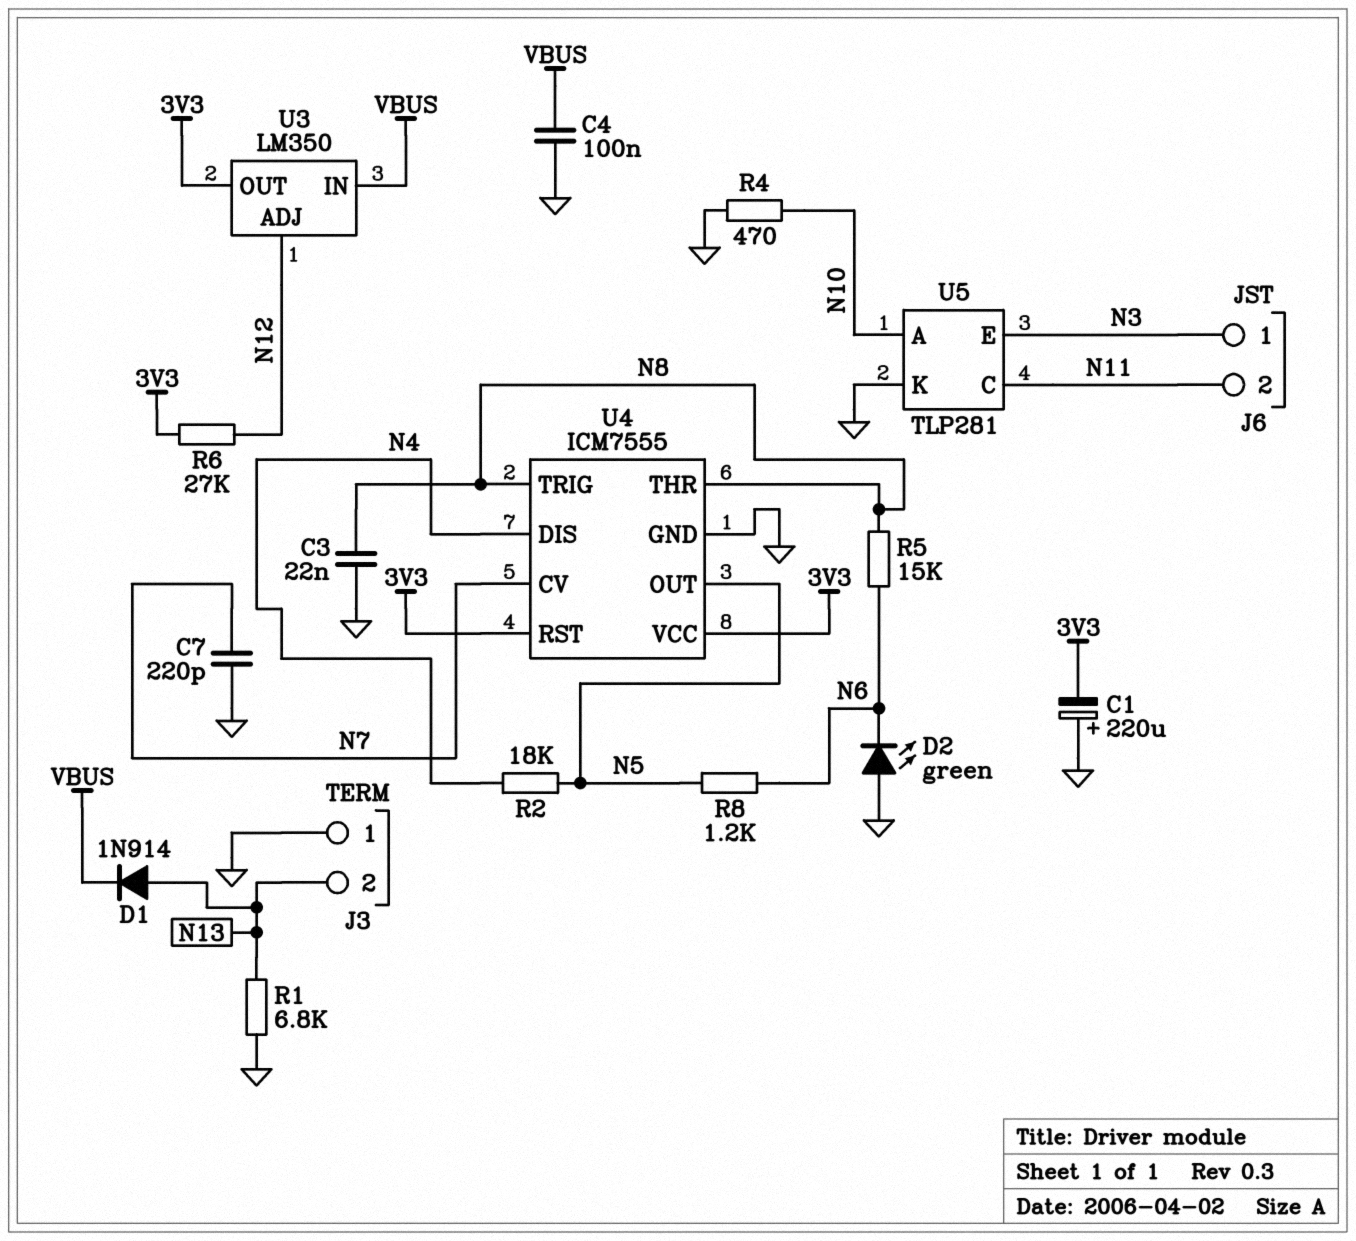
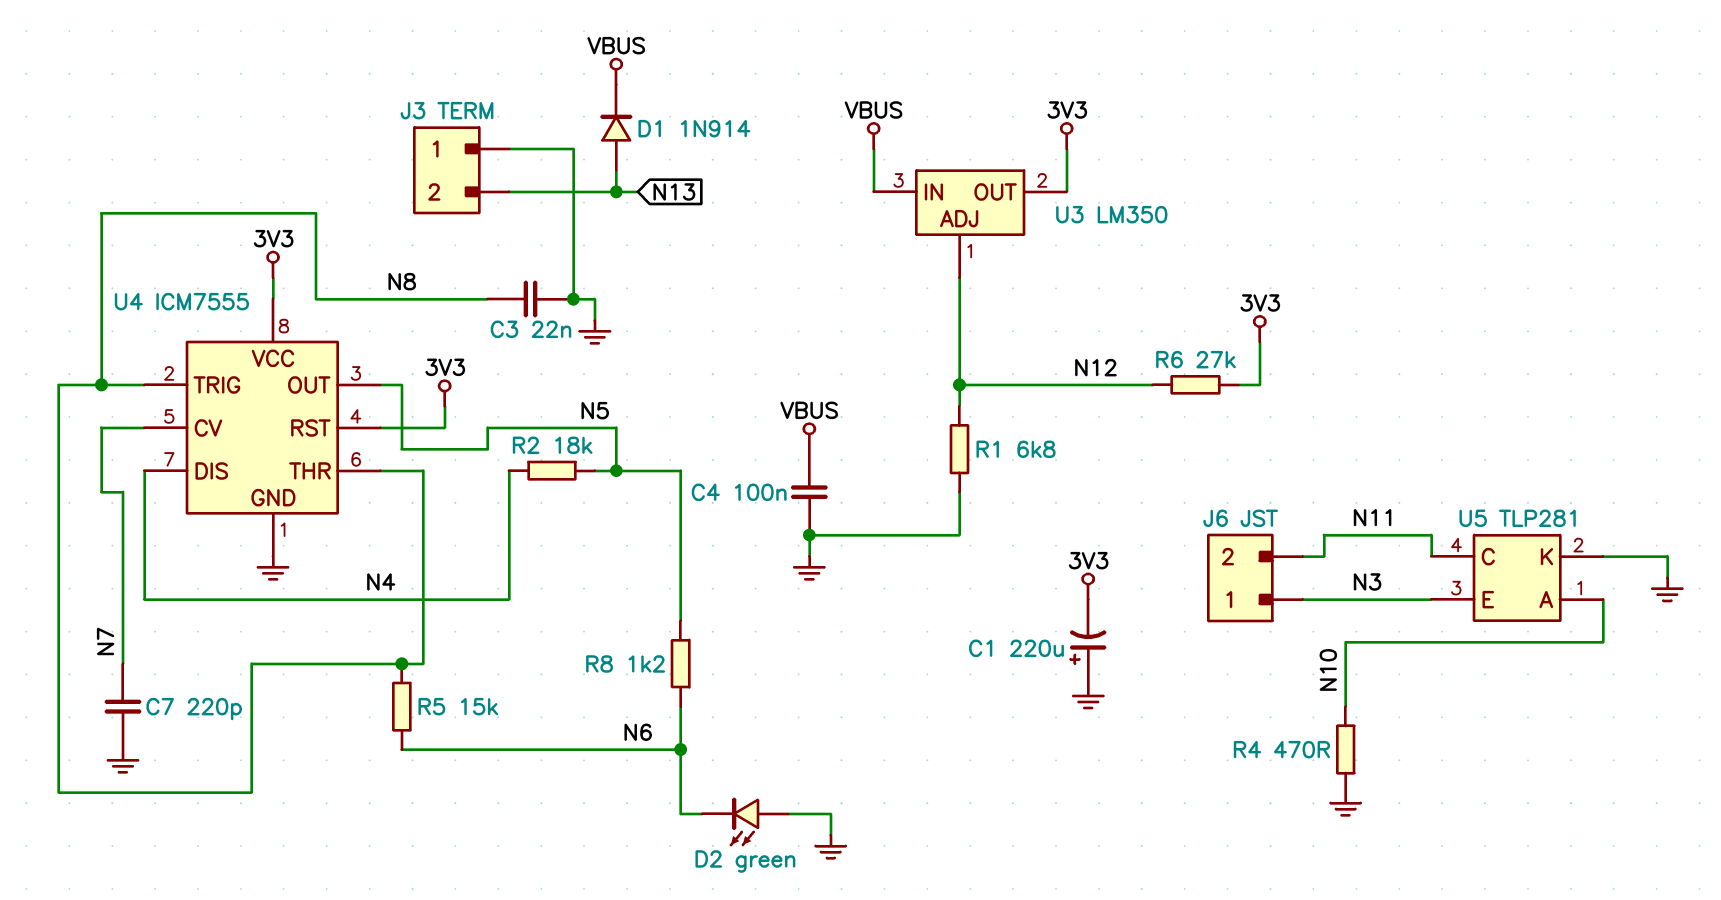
R1: 6.8k (GND, N13) -> 6.8k (GND, N12)

